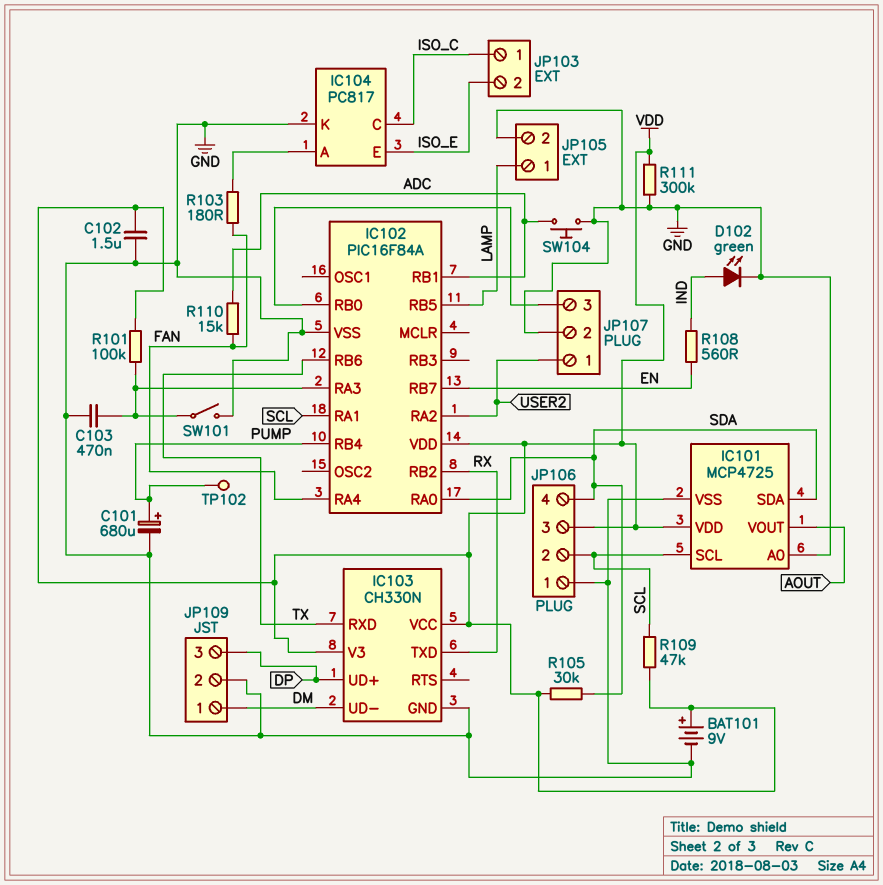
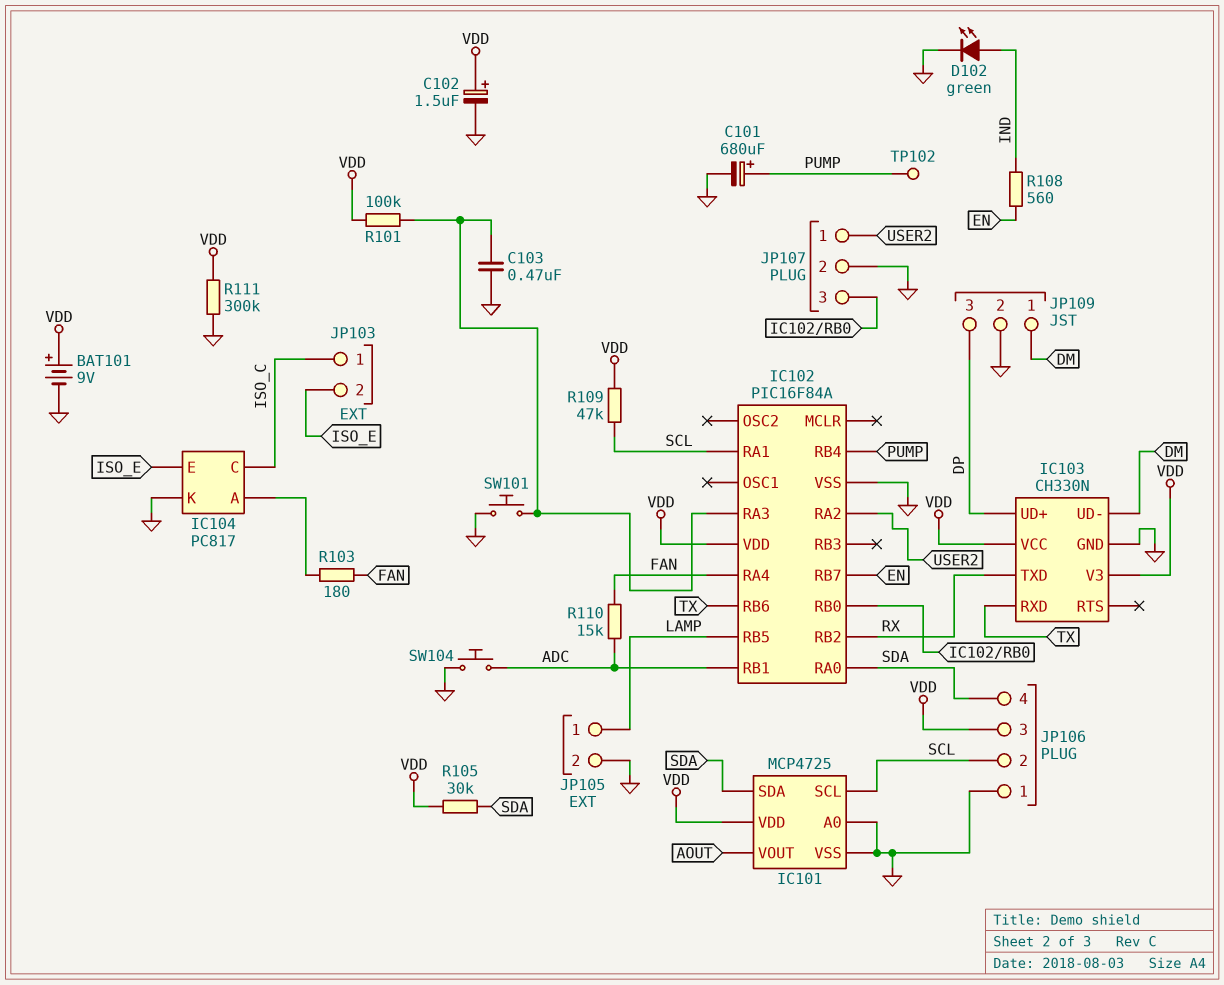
C102: 1.5uF (GND, VDD) -> 1.5uF (plus VDD, minus GND)
SW101: switch (GND, IC102/RA3) -> button (GND, IC102/RA3)

